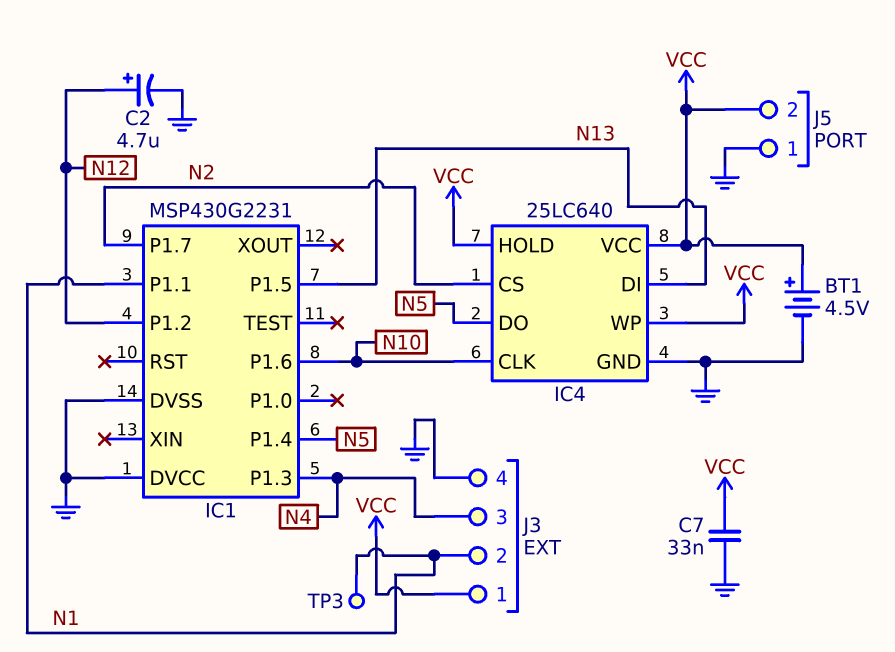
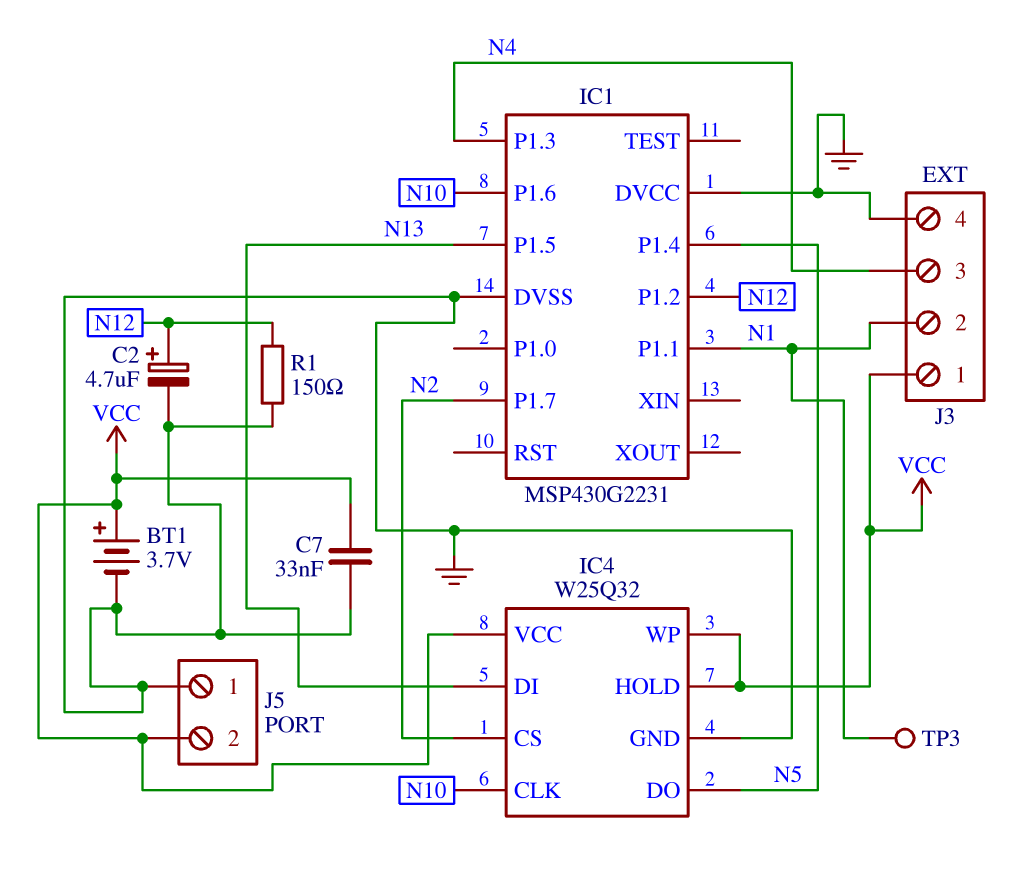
BT1: 4.5V (plus VCC, minus GND) -> 3.7V (plus VCC, minus GND)
IC4: 25LC640 -> W25Q32
R1: none -> 150 (GND, N12)

